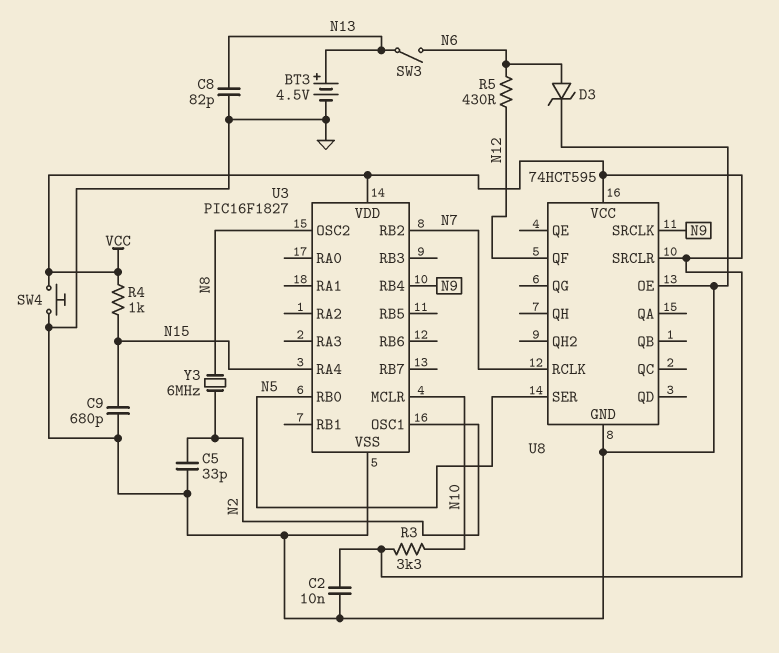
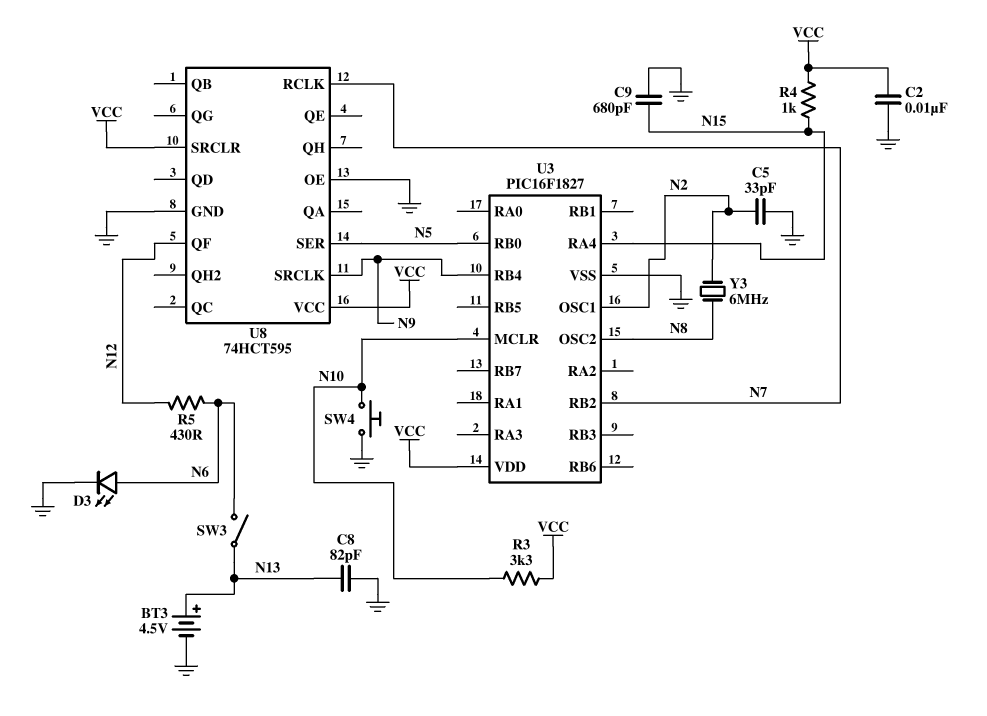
D3: zener (A N6, K GND) -> LED (A N6, K GND)
SW4: button (GND, VCC) -> button (GND, N10)

